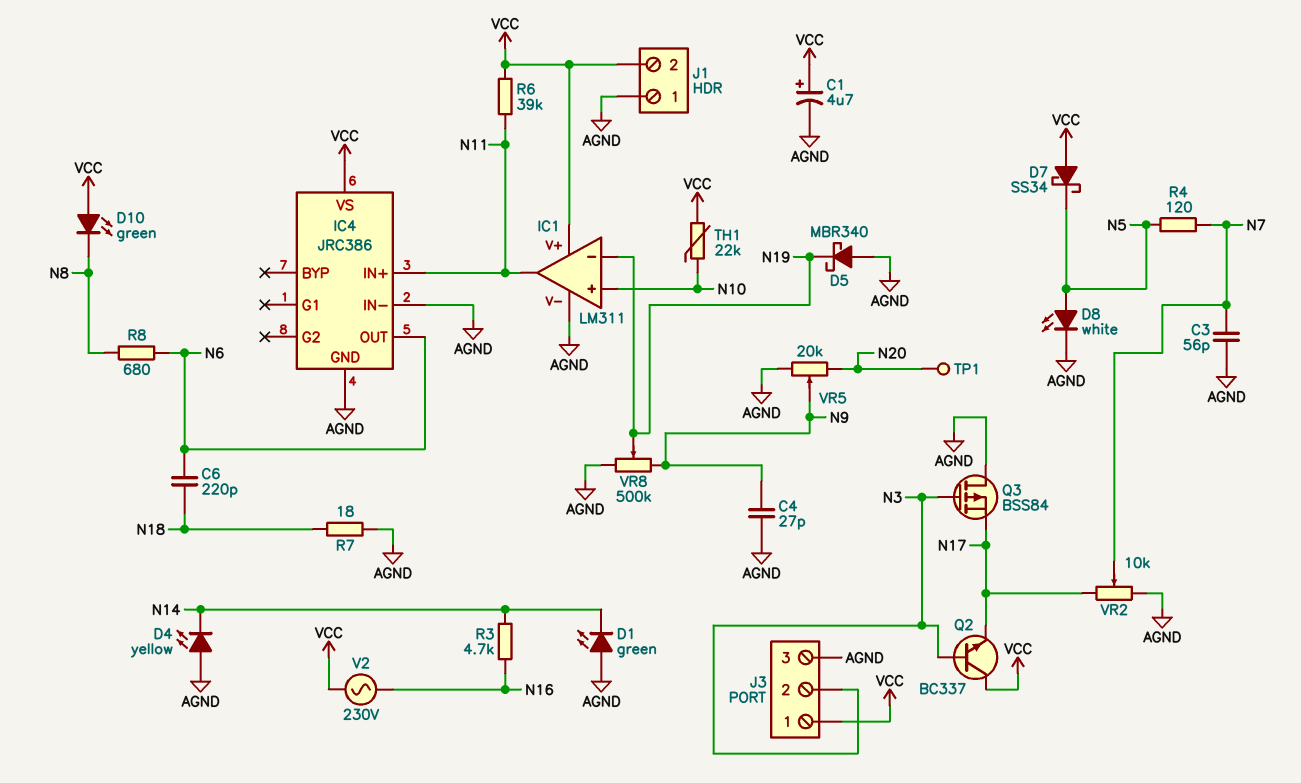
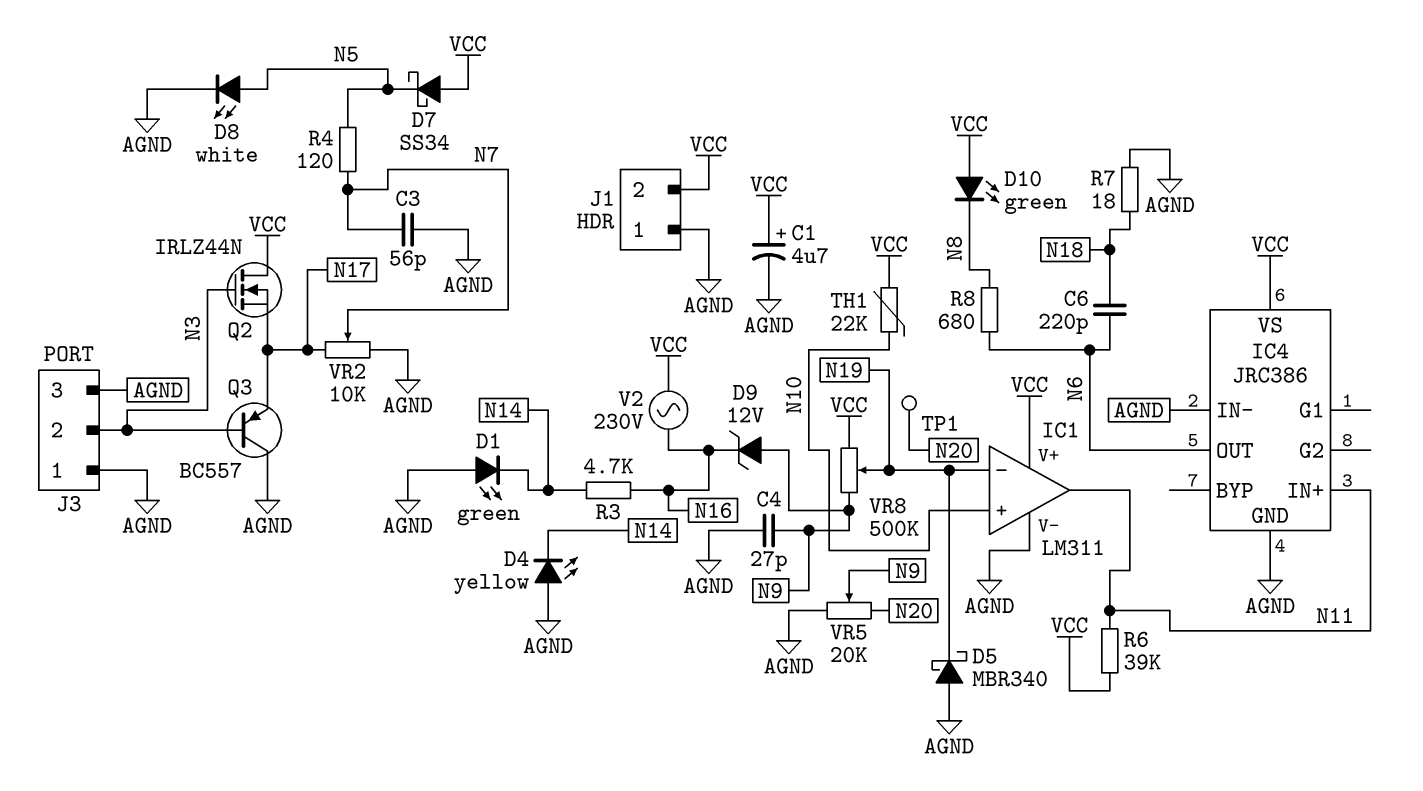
D9: none -> zener 12V (A N9, K N16)
J3 pin 1: VCC -> AGND
Q2: NPN BC337 (B N3, C VCC, E N17) -> NMOS IRLZ44N (G N3, D VCC, S N17)
Q3: PMOS BSS84 (G N3, D AGND, S N17) -> PNP BC557 (B N3, C AGND, E N17)
VR8: 500k (AGND, N9, wiper N19) -> 500k (N9, VCC, wiper N19)

